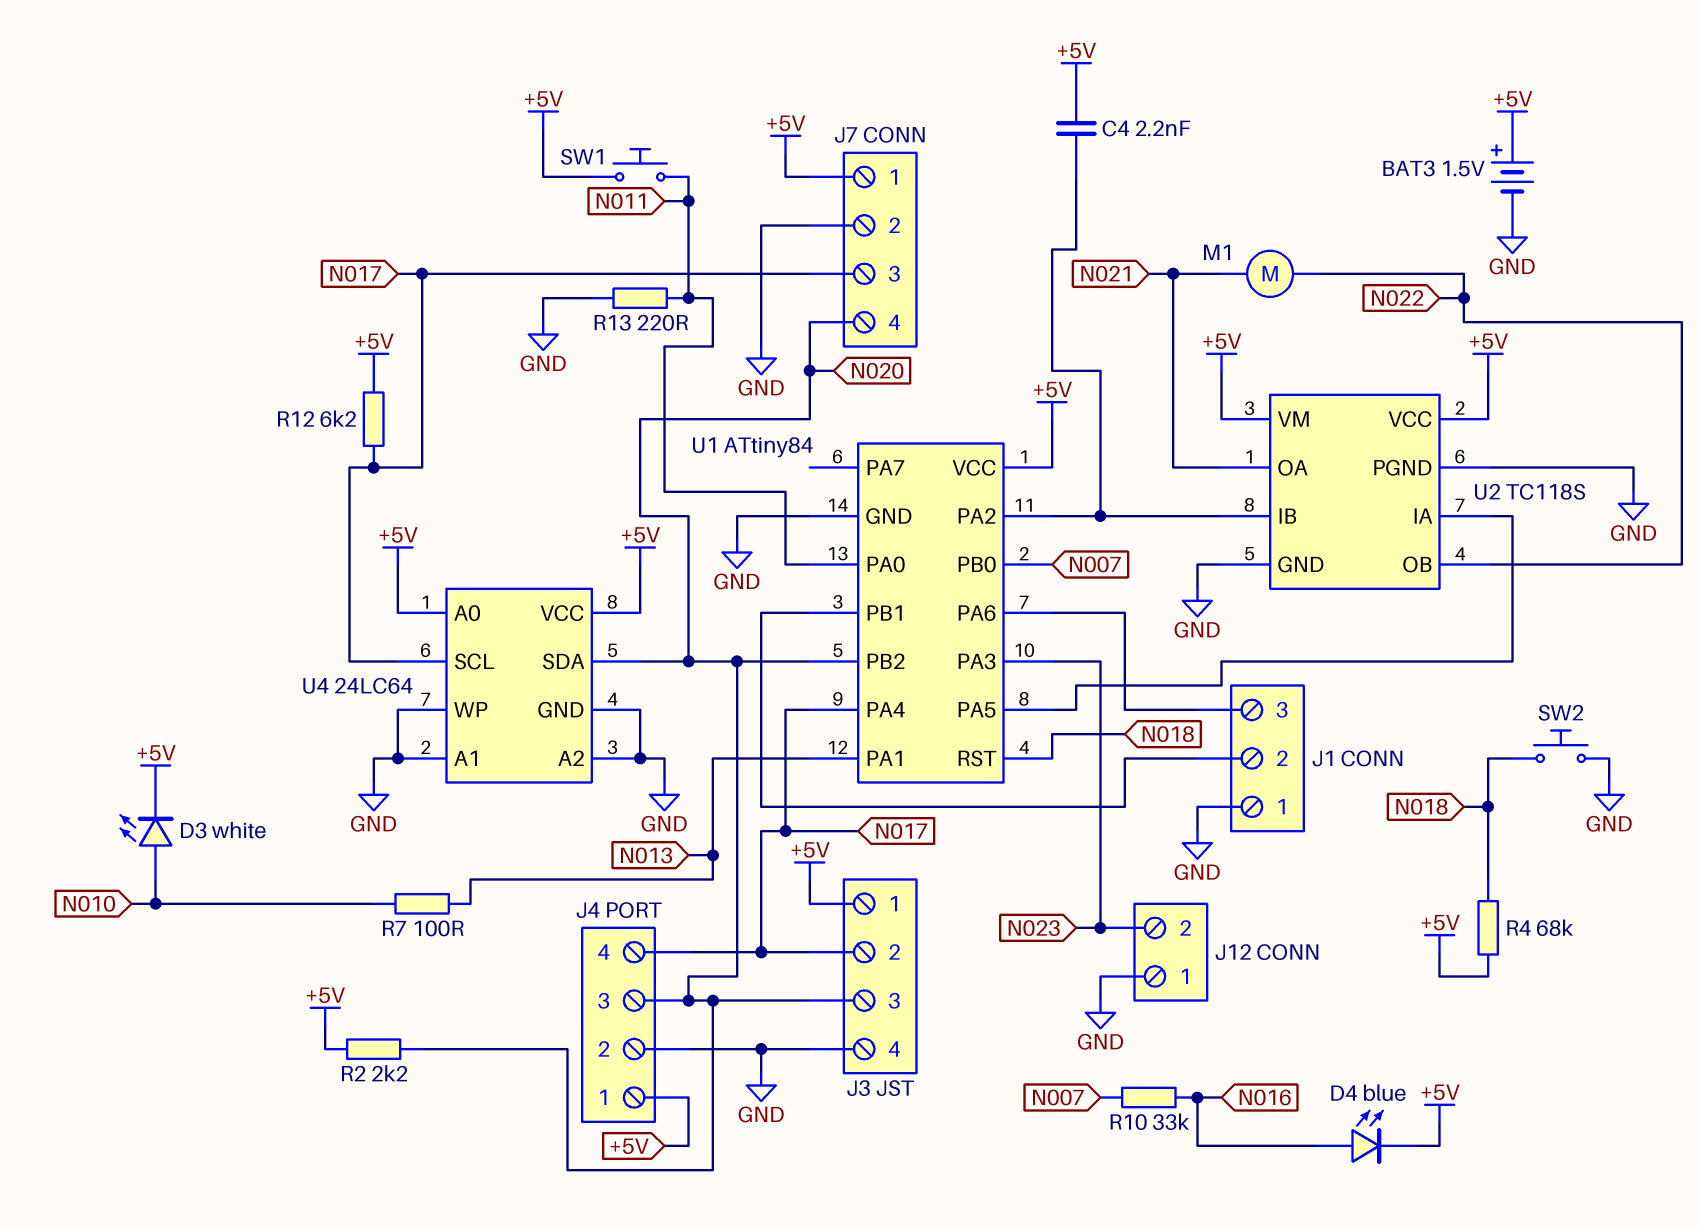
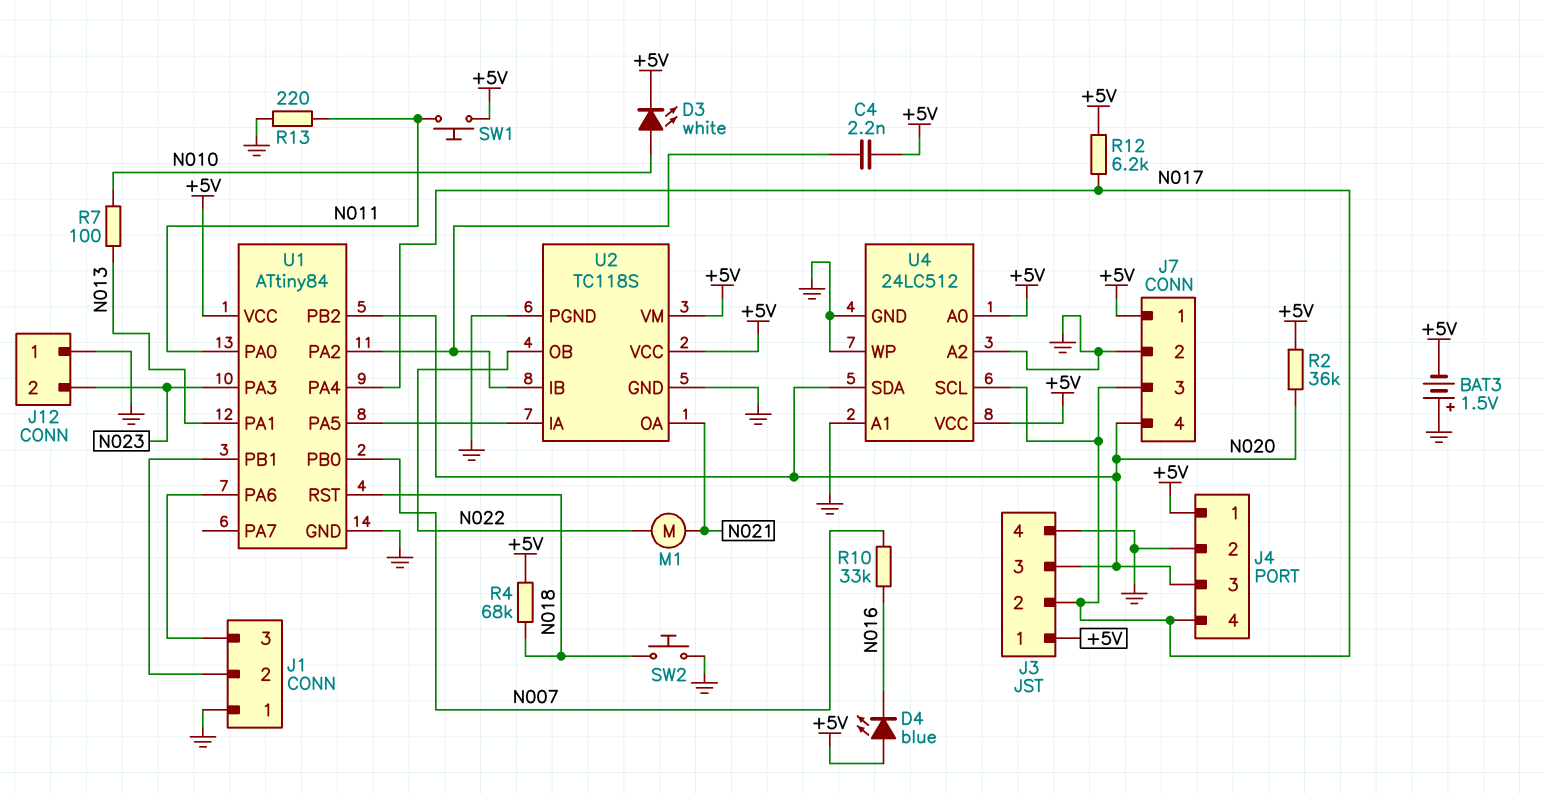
BAT3: 1.5V (plus +5V, minus GND) -> 1.5V (plus GND, minus +5V)
D4: LED blue (A N016, K +5V) -> LED blue (A +5V, K N016)
R2: 2.2k (+5V, N020) -> 36k (+5V, N020)
U4: 24LC64 -> 24LC512

